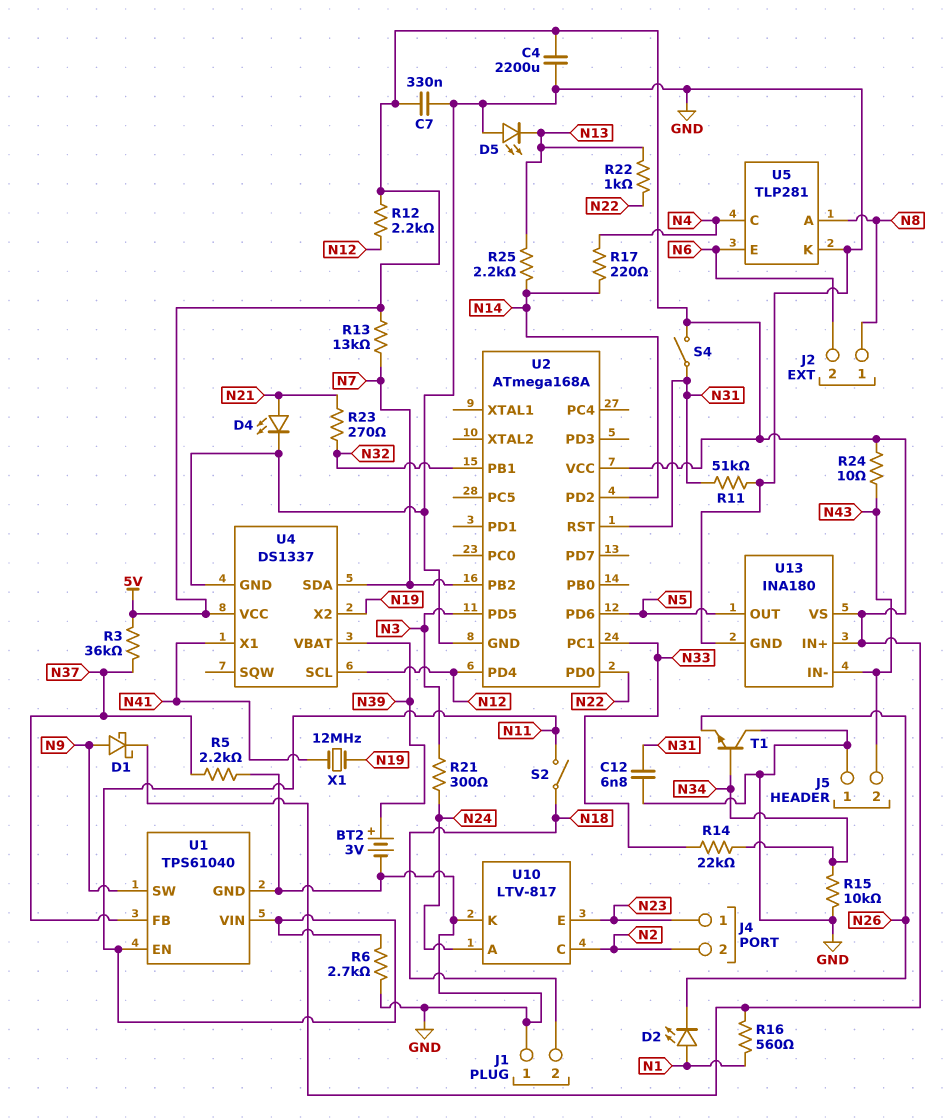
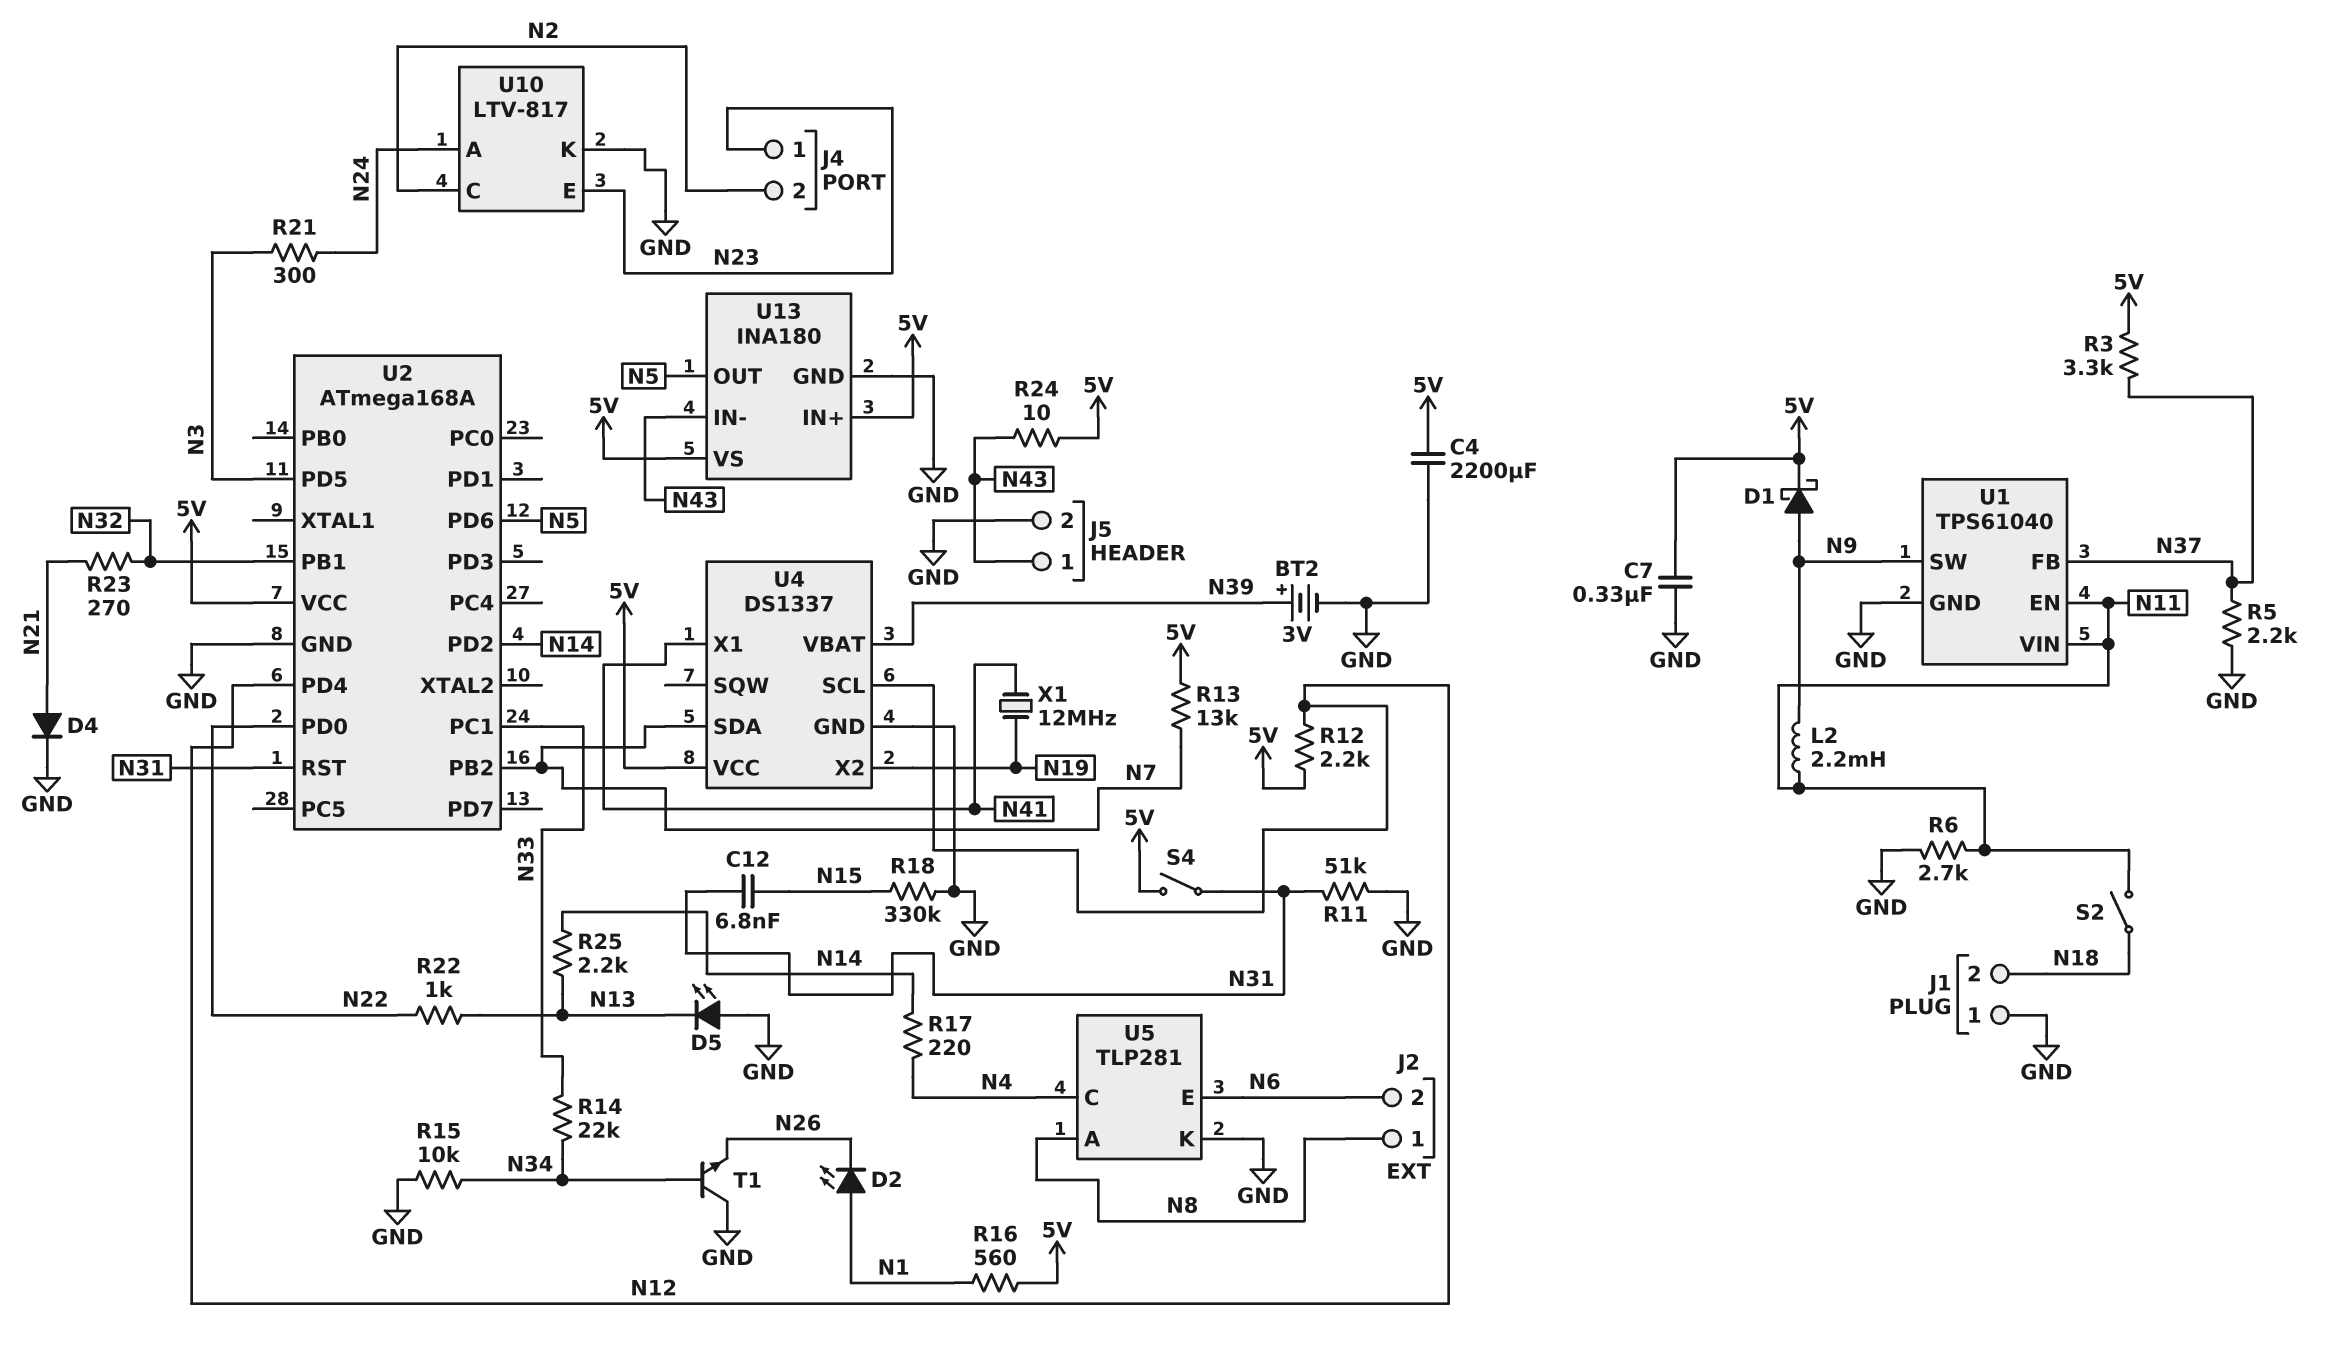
C12: 6.8nF (GND, N31) -> 6.8nF (N15, N31)
D4: LED (A N21, K GND) -> diode (A N21, K GND)
J5 pin 1: GND -> N43
J5 pin 2: N43 -> GND
L2: none -> 2.2mH (N9, N11)
R3: 36k (5V, N37) -> 3.3k (5V, N37)
R18: none -> 330k (GND, N15)

